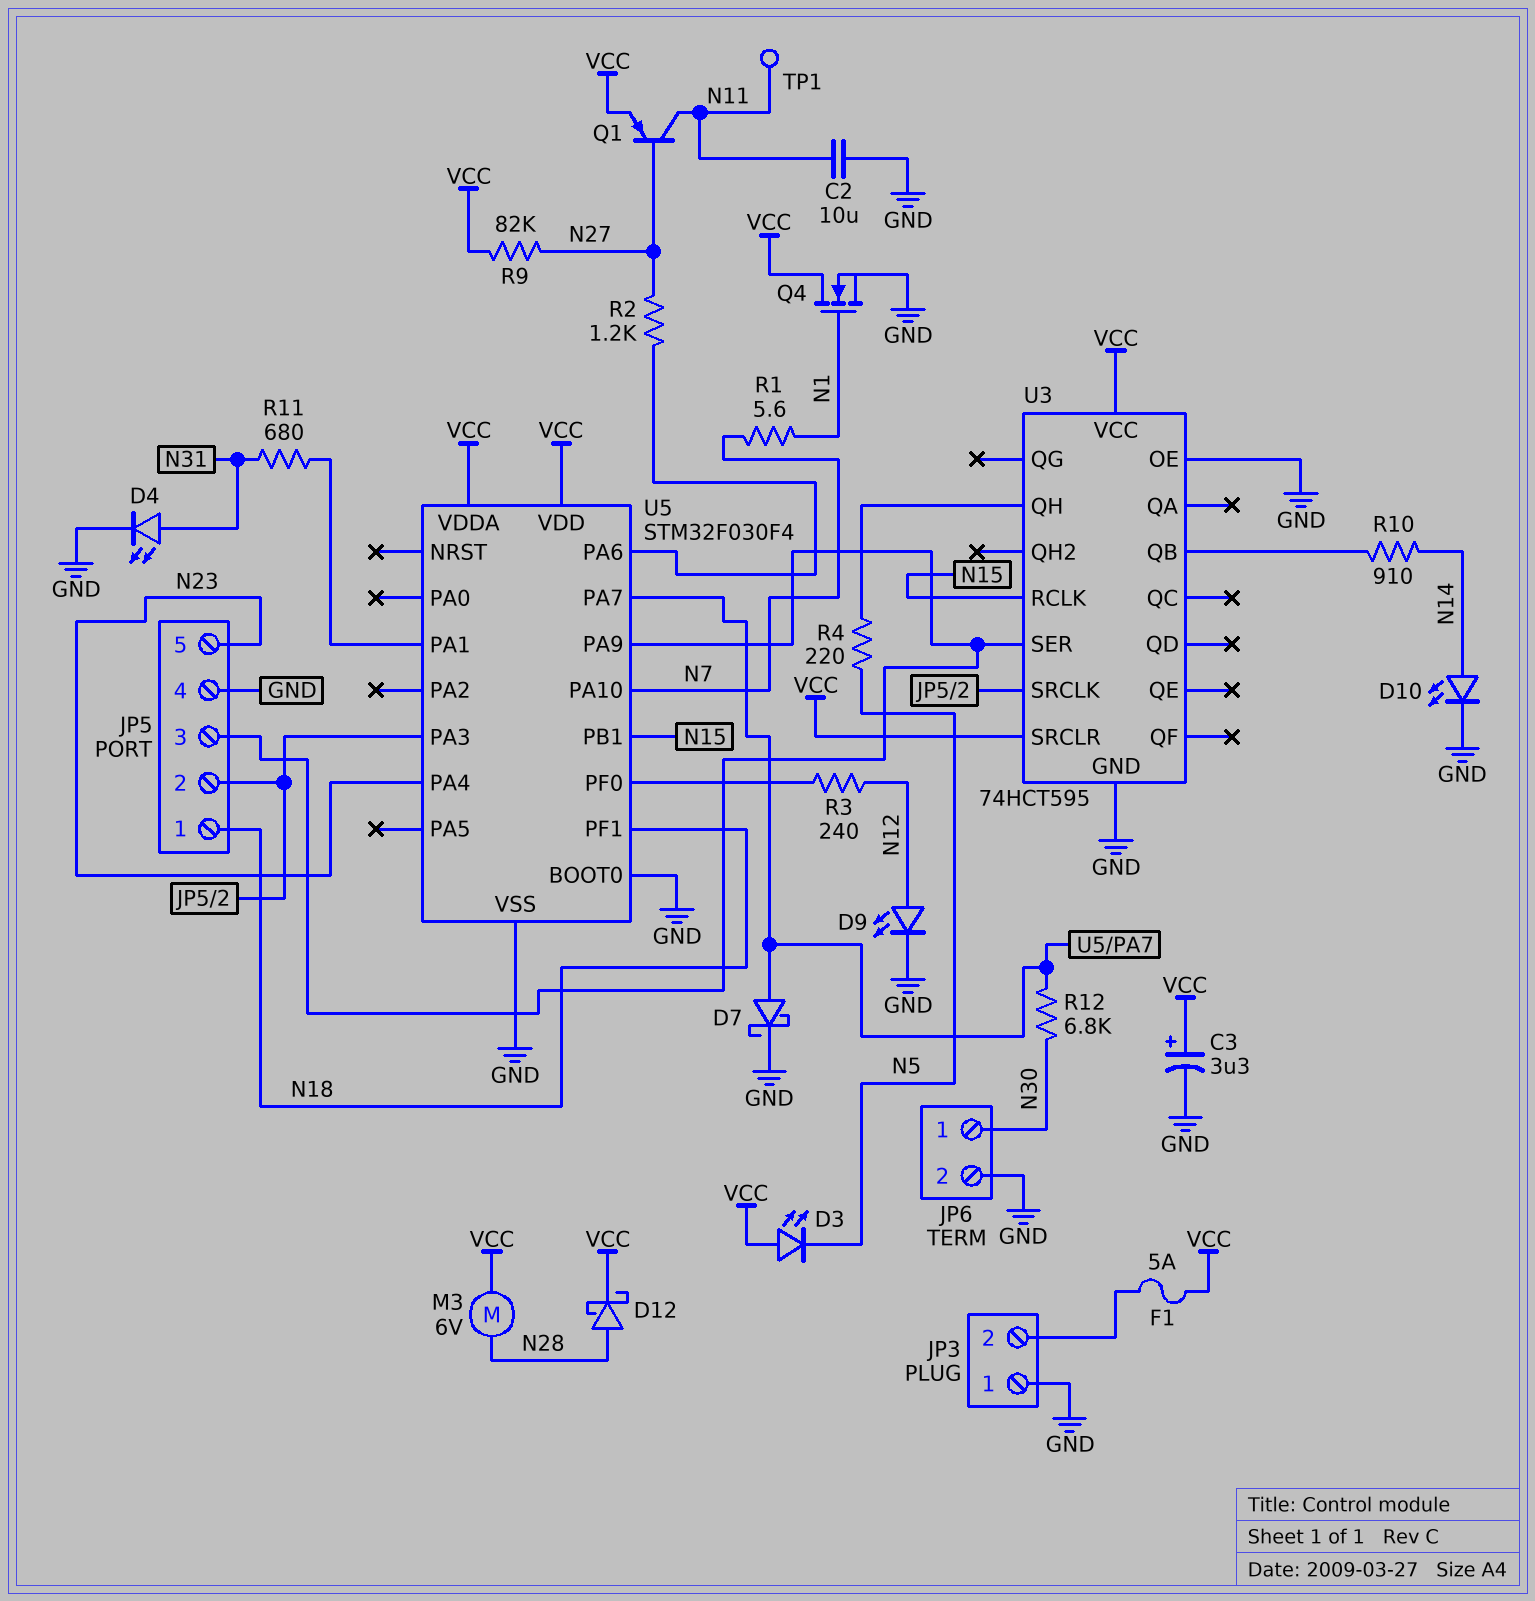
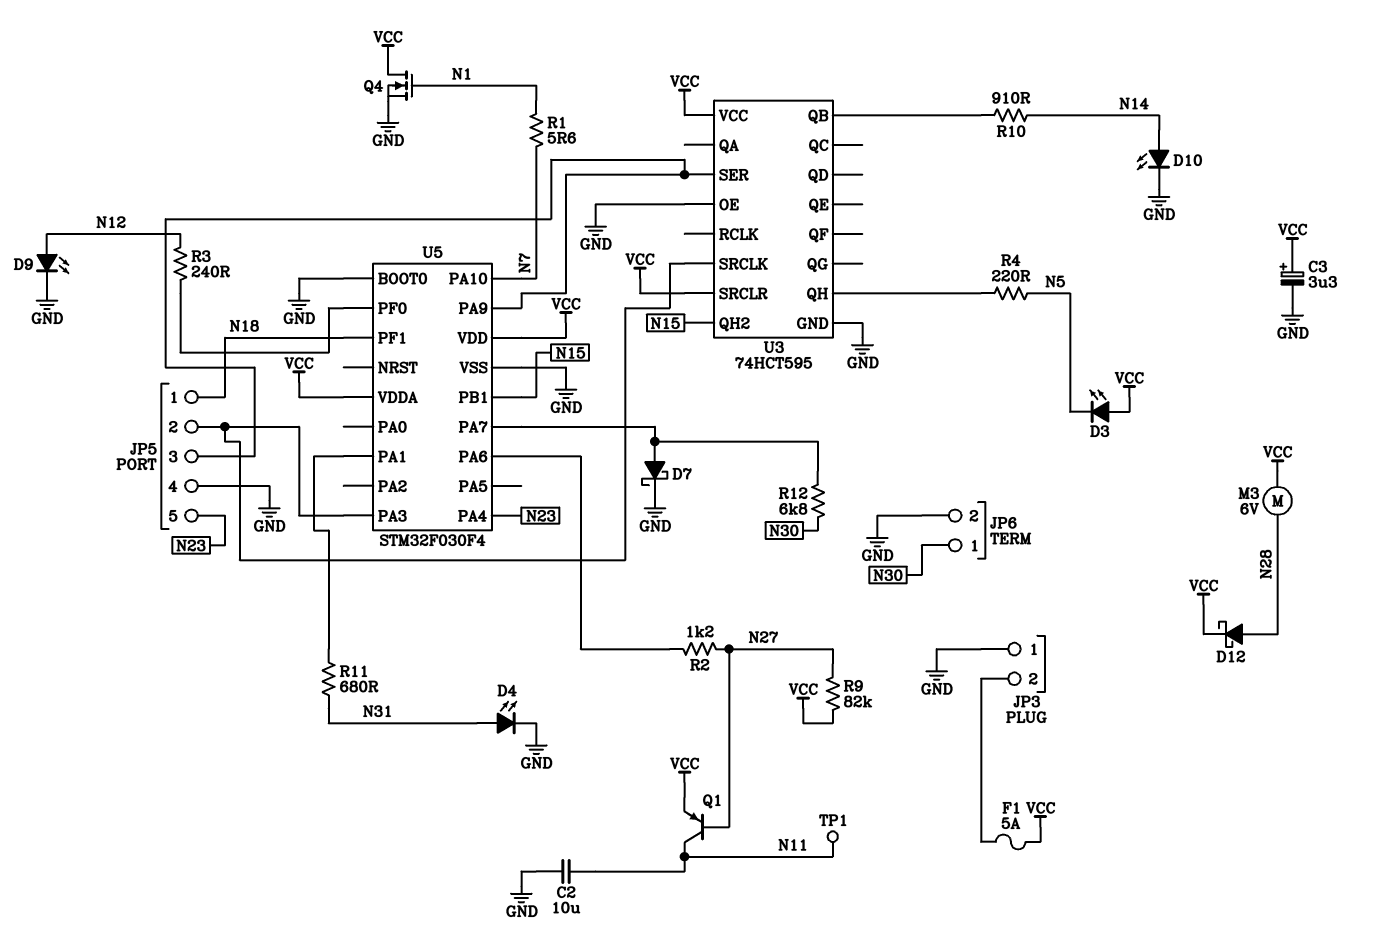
U3 pin QH2: none -> N15
U3 pin RCLK: N15 -> none

